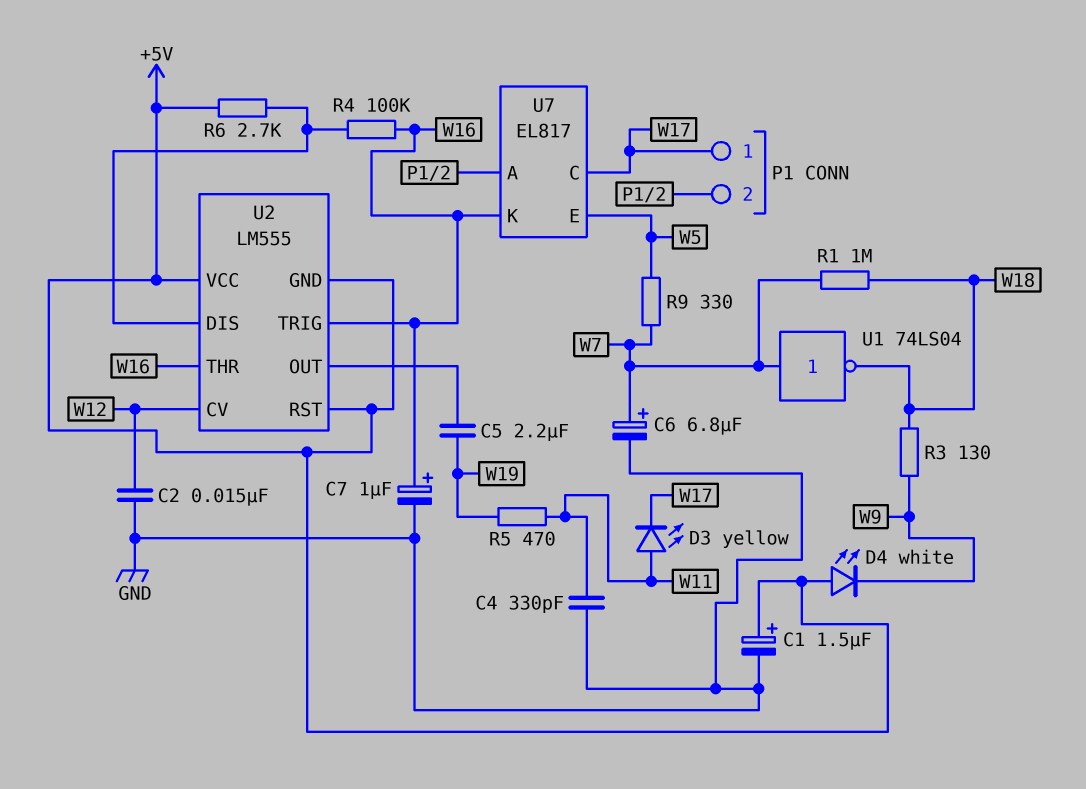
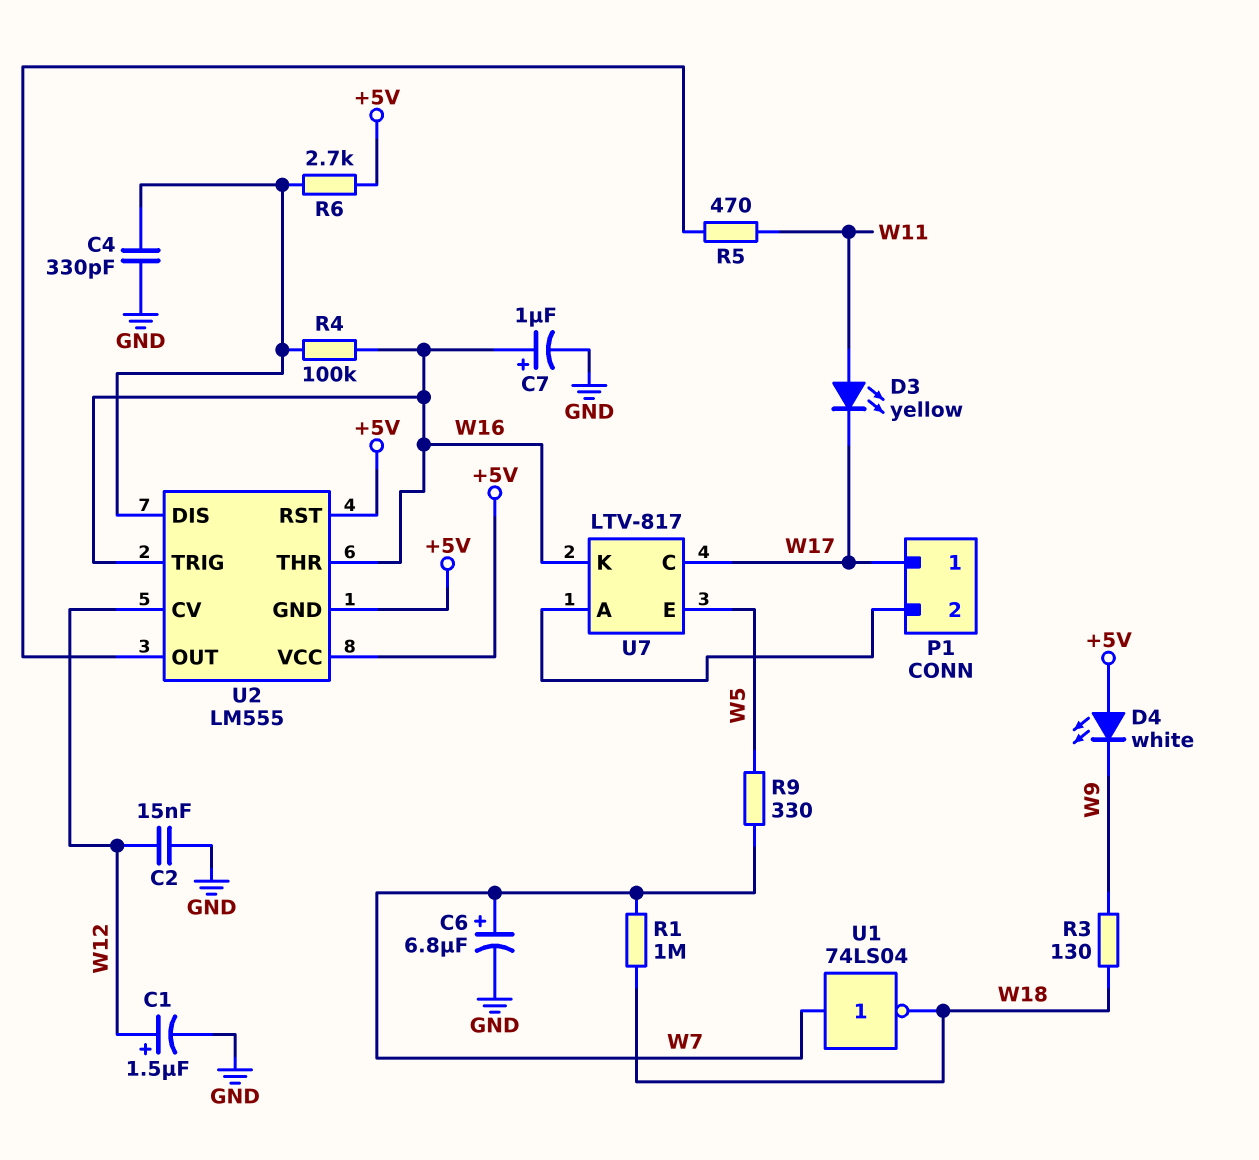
C1: 1.5uF (plus +5V, minus GND) -> 1.5uF (plus W12, minus GND)
C4: 330pF (GND, W11) -> 330pF (GND, U2/DIS)
C5: 2.2uF (U2/OUT, W19) -> none
R5: 470 (W11, W19) -> 470 (U2/OUT, W11)
U7: EL817 -> LTV-817

